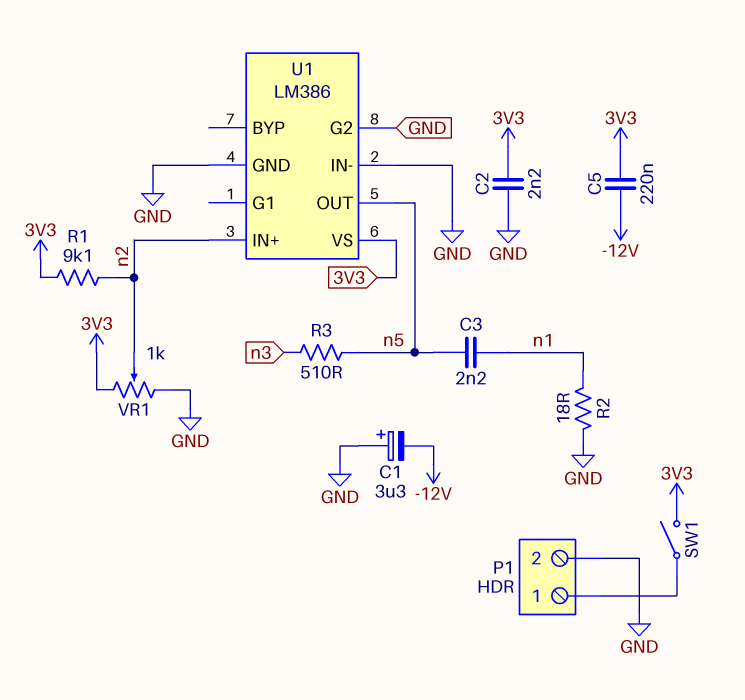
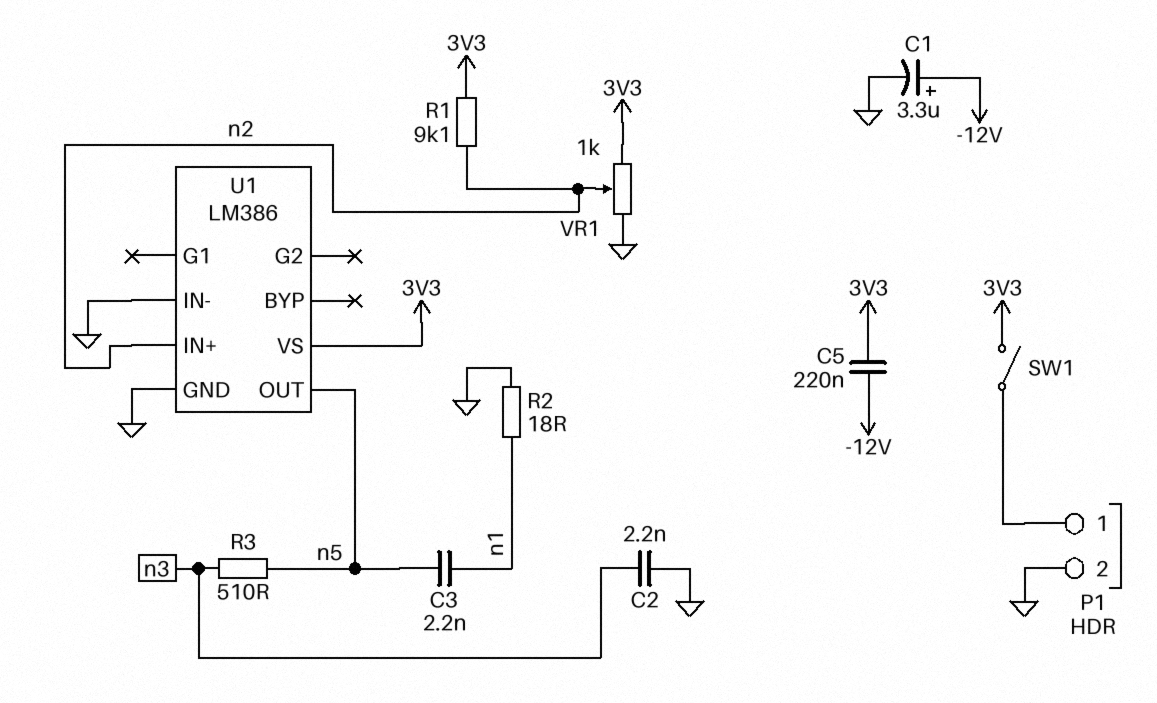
C1: 3.3uF (plus GND, minus -12V) -> 3.3uF (plus -12V, minus GND)
C2: 2.2nF (3V3, GND) -> 2.2nF (GND, n3)
U1 pin G2: GND -> none

